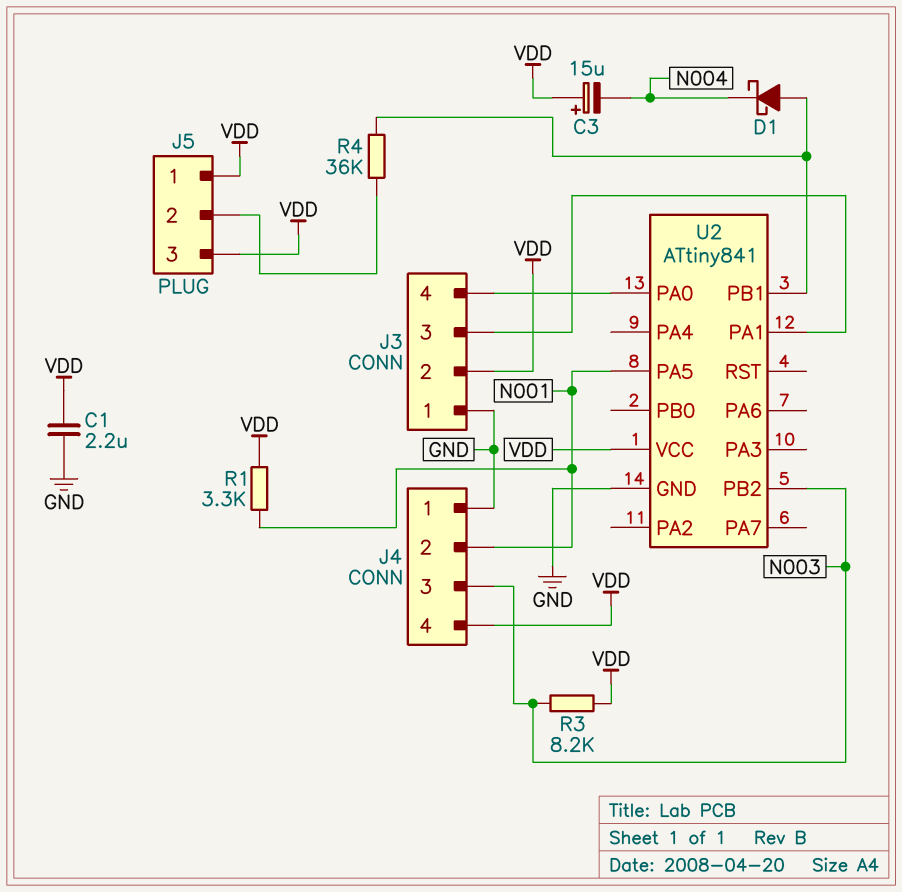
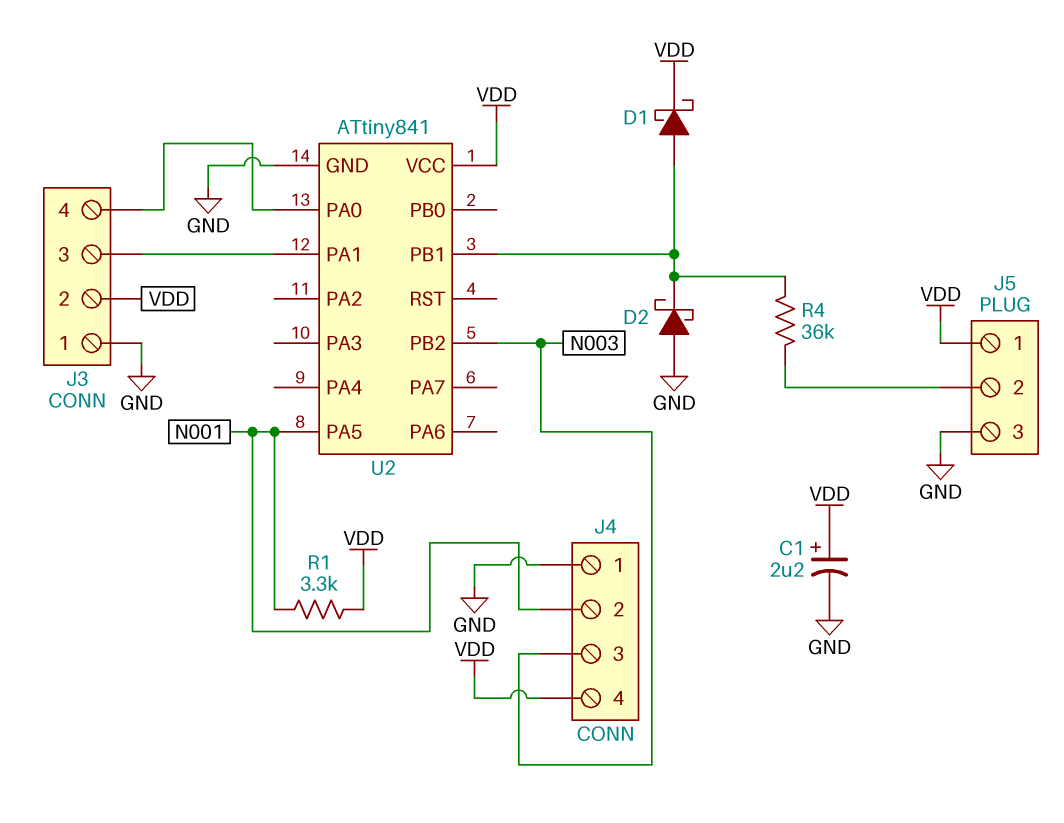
C1: 2.2uF (GND, VDD) -> 2.2uF (plus VDD, minus GND)
C3: 15uF (plus VDD, minus N004) -> none
D1: schottky (A U2/PB1, K N004) -> schottky (A U2/PB1, K VDD)
D2: none -> schottky (A GND, K U2/PB1)
J5 pin 3: VDD -> GND
R3: 8.2k (N003, VDD) -> none

